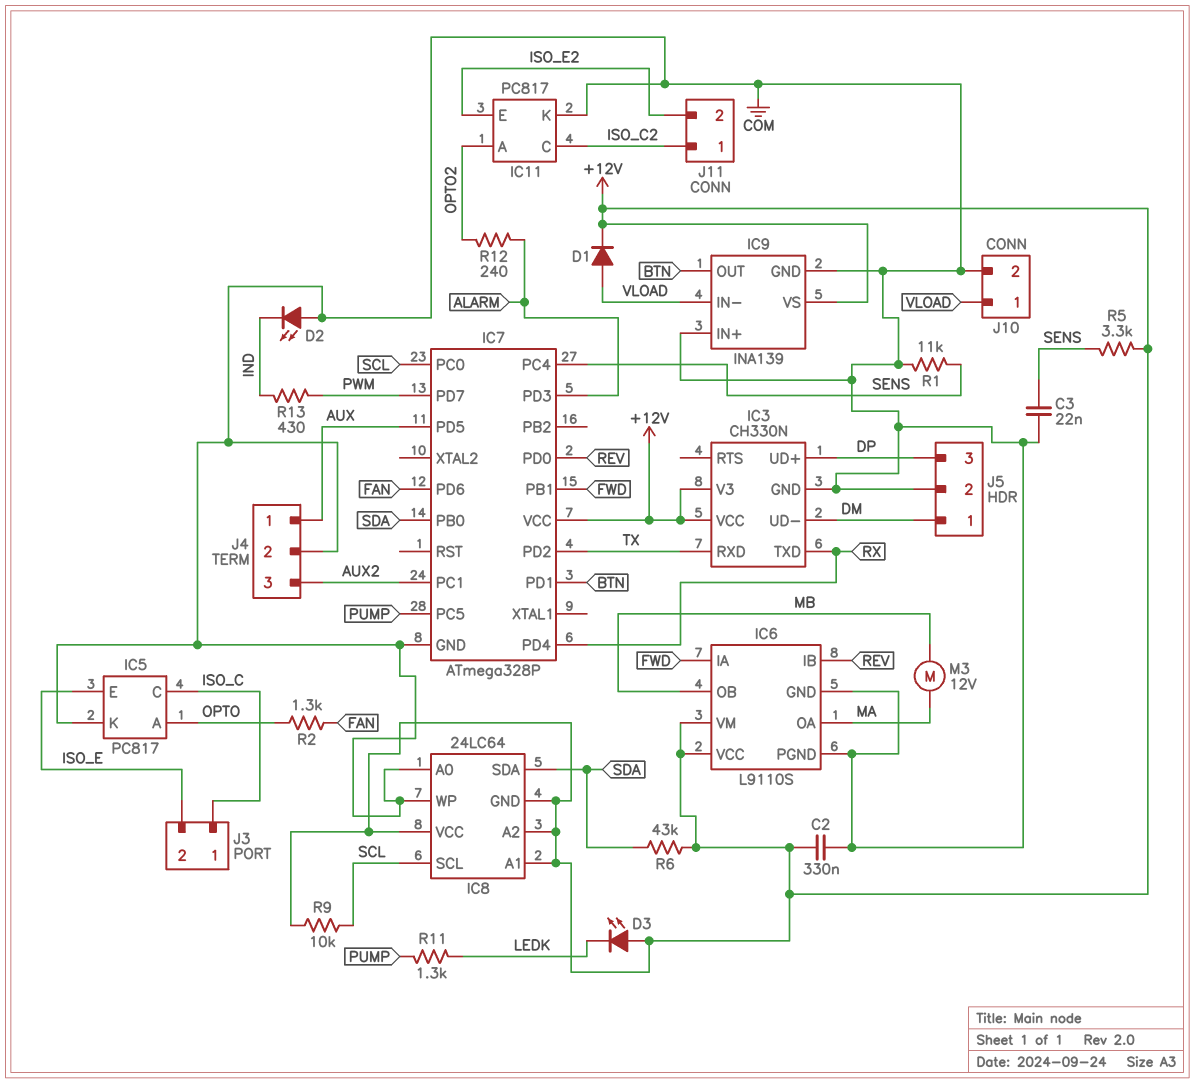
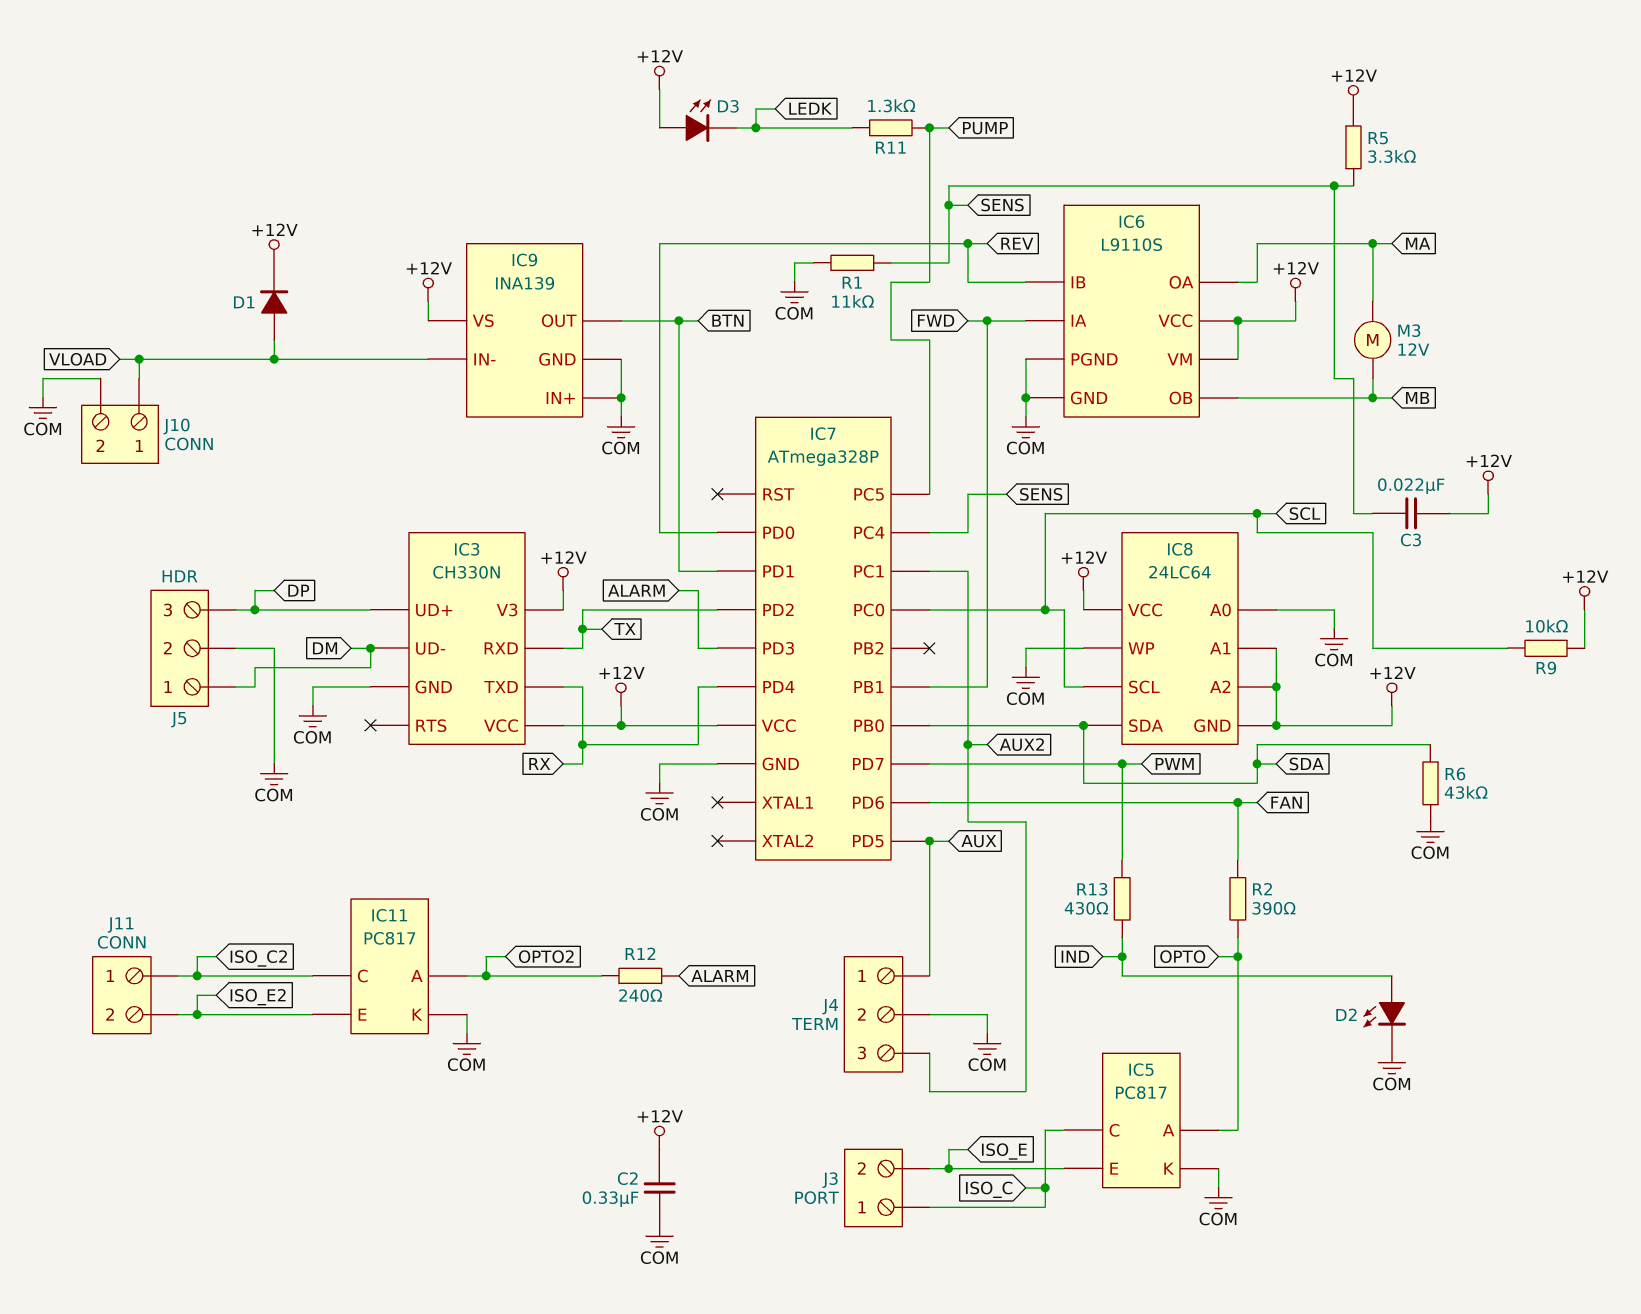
C3: 22nF (COM, SENS) -> 22nF (+12V, SENS)
D2: LED (A COM, K IND) -> LED (A IND, K COM)
R2: 1.3k (FAN, OPTO) -> 390 (FAN, OPTO)
R6: 43k (+12V, SDA) -> 43k (COM, SDA)

